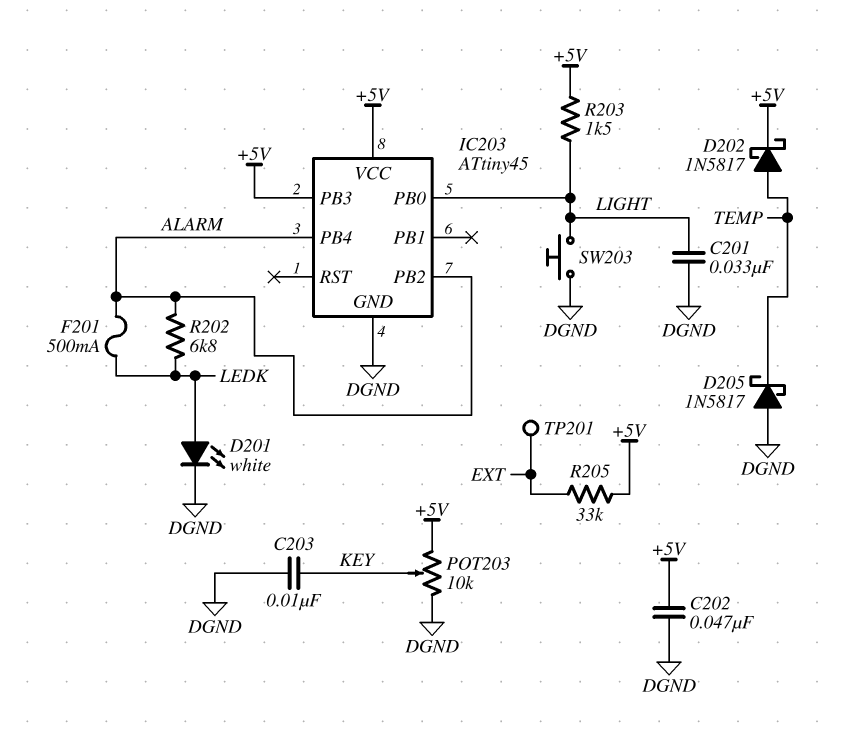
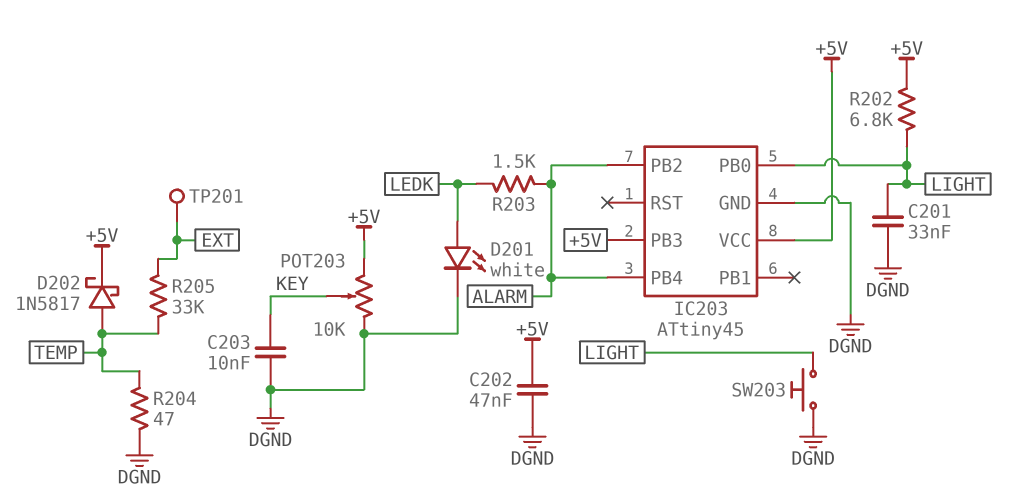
D205: schottky 1N5817 (A DGND, K TEMP) -> none
F201: 500mA (ALARM, LEDK) -> none
R202: 6.8k (ALARM, LEDK) -> 6.8k (+5V, LIGHT)
R203: 1.5k (+5V, LIGHT) -> 1.5k (ALARM, LEDK)
R204: none -> 47 (DGND, TEMP)
R205: 33k (+5V, EXT) -> 33k (EXT, TEMP)

